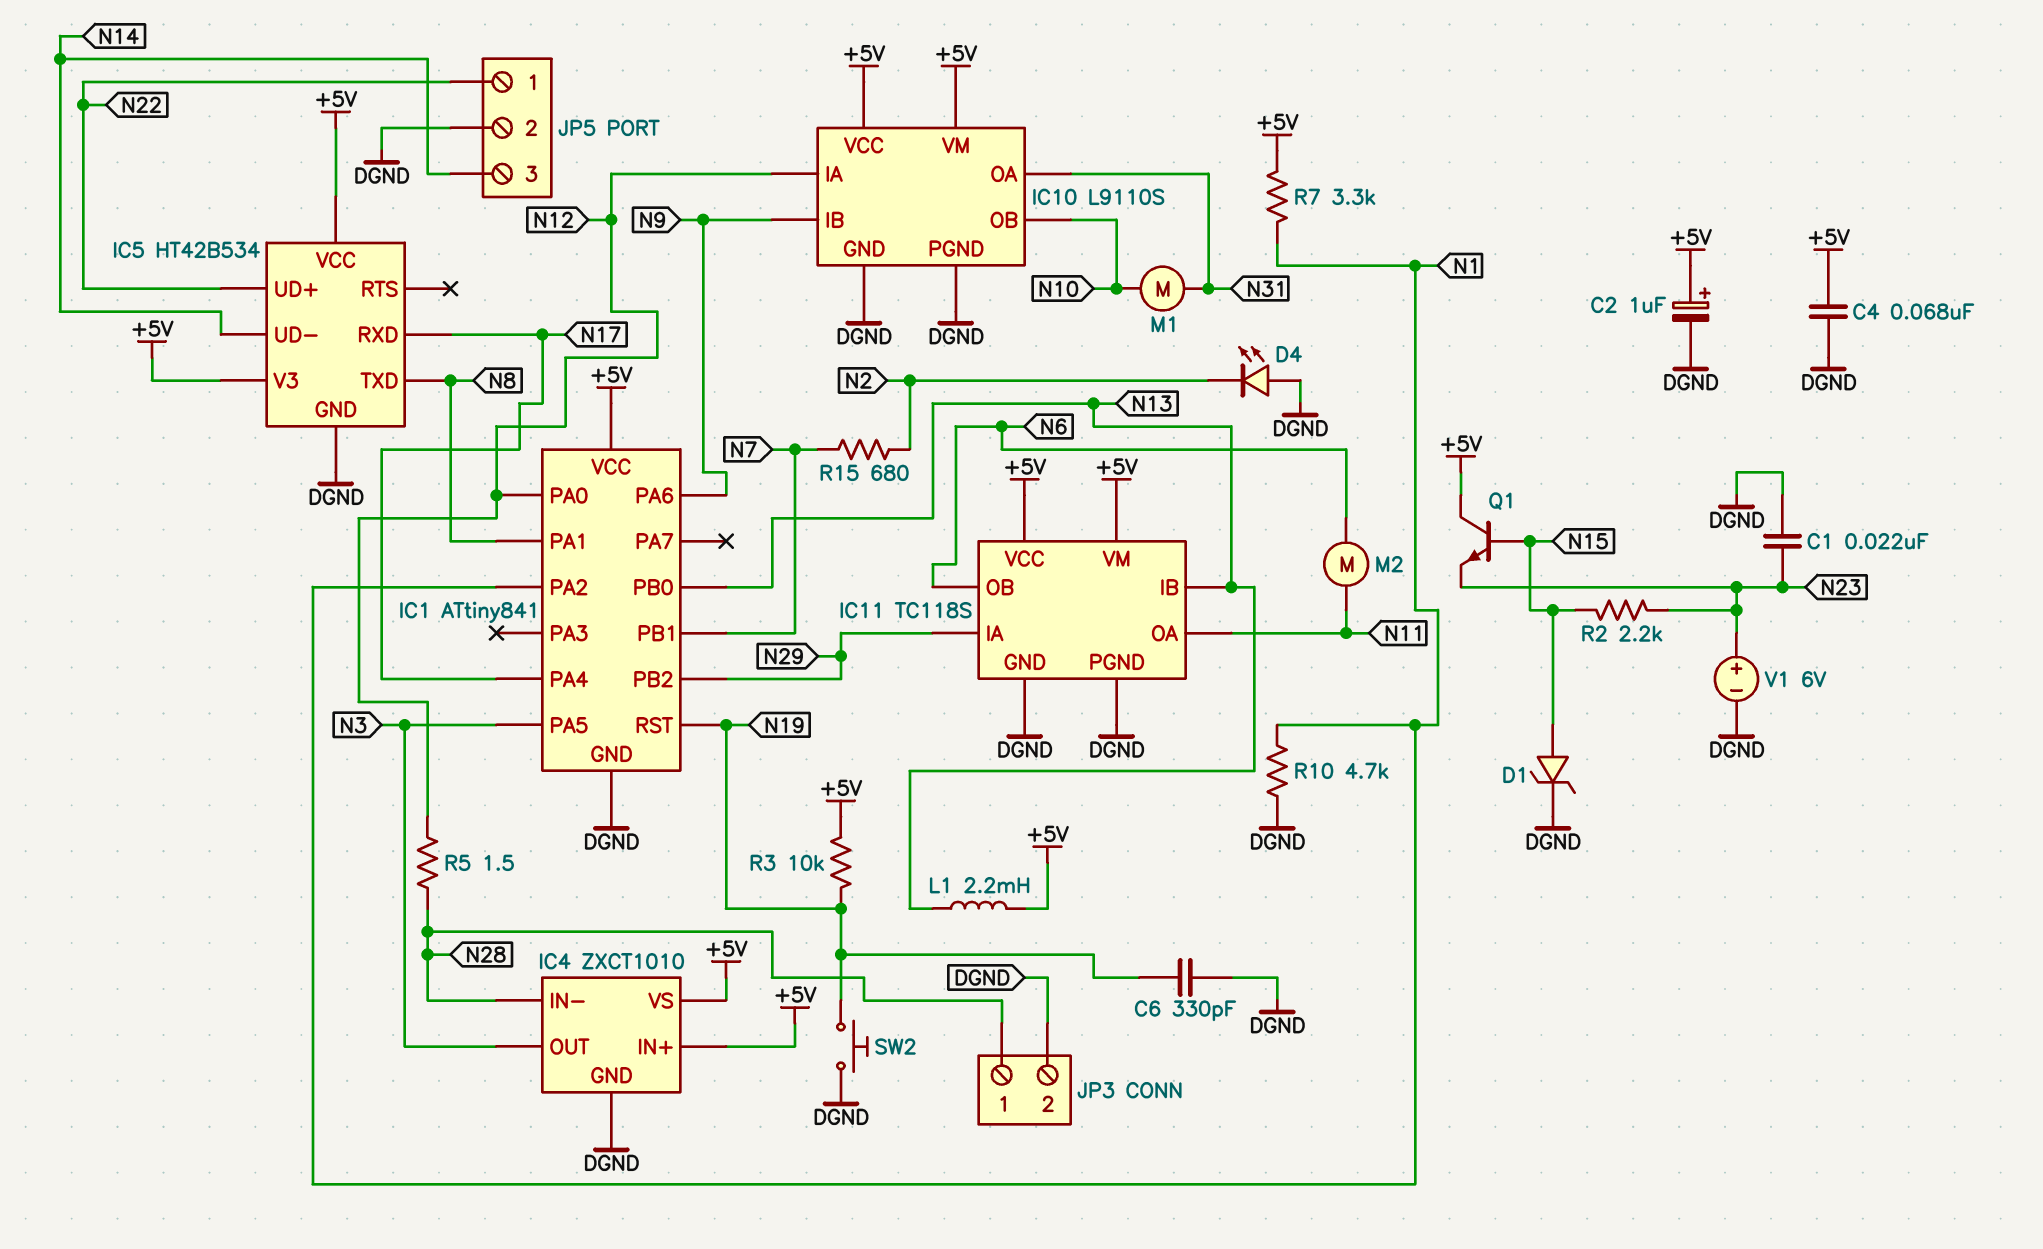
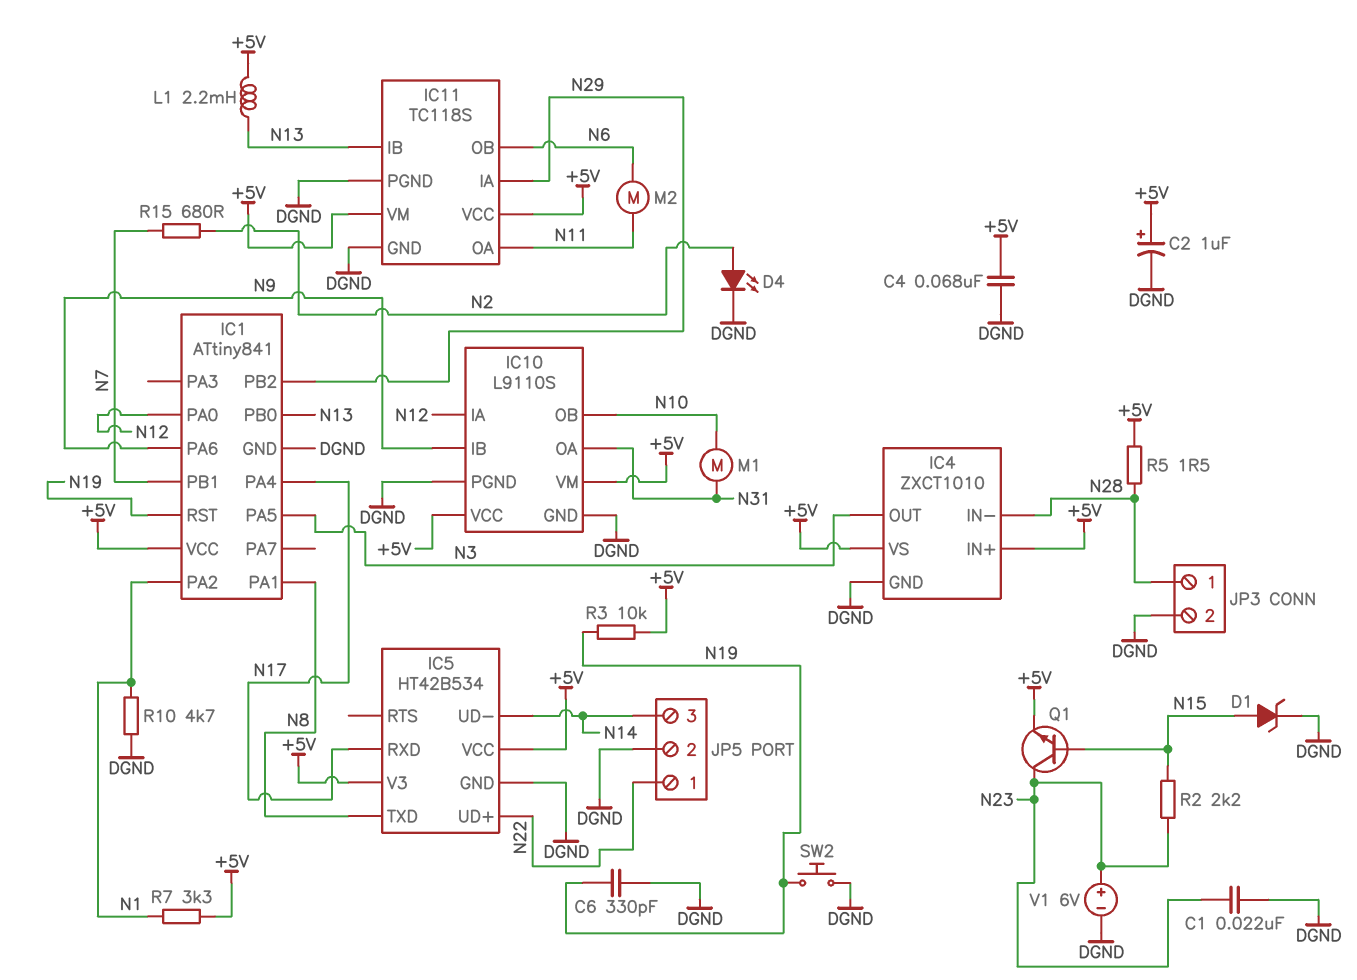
D4: LED (A DGND, K N2) -> LED (A N2, K DGND)
Q1: NPN (B N15, C +5V, E N23) -> NPN (B N15, C N23, E +5V)
R5: 1.5 (N12, N28) -> 1.5 (+5V, N28)

